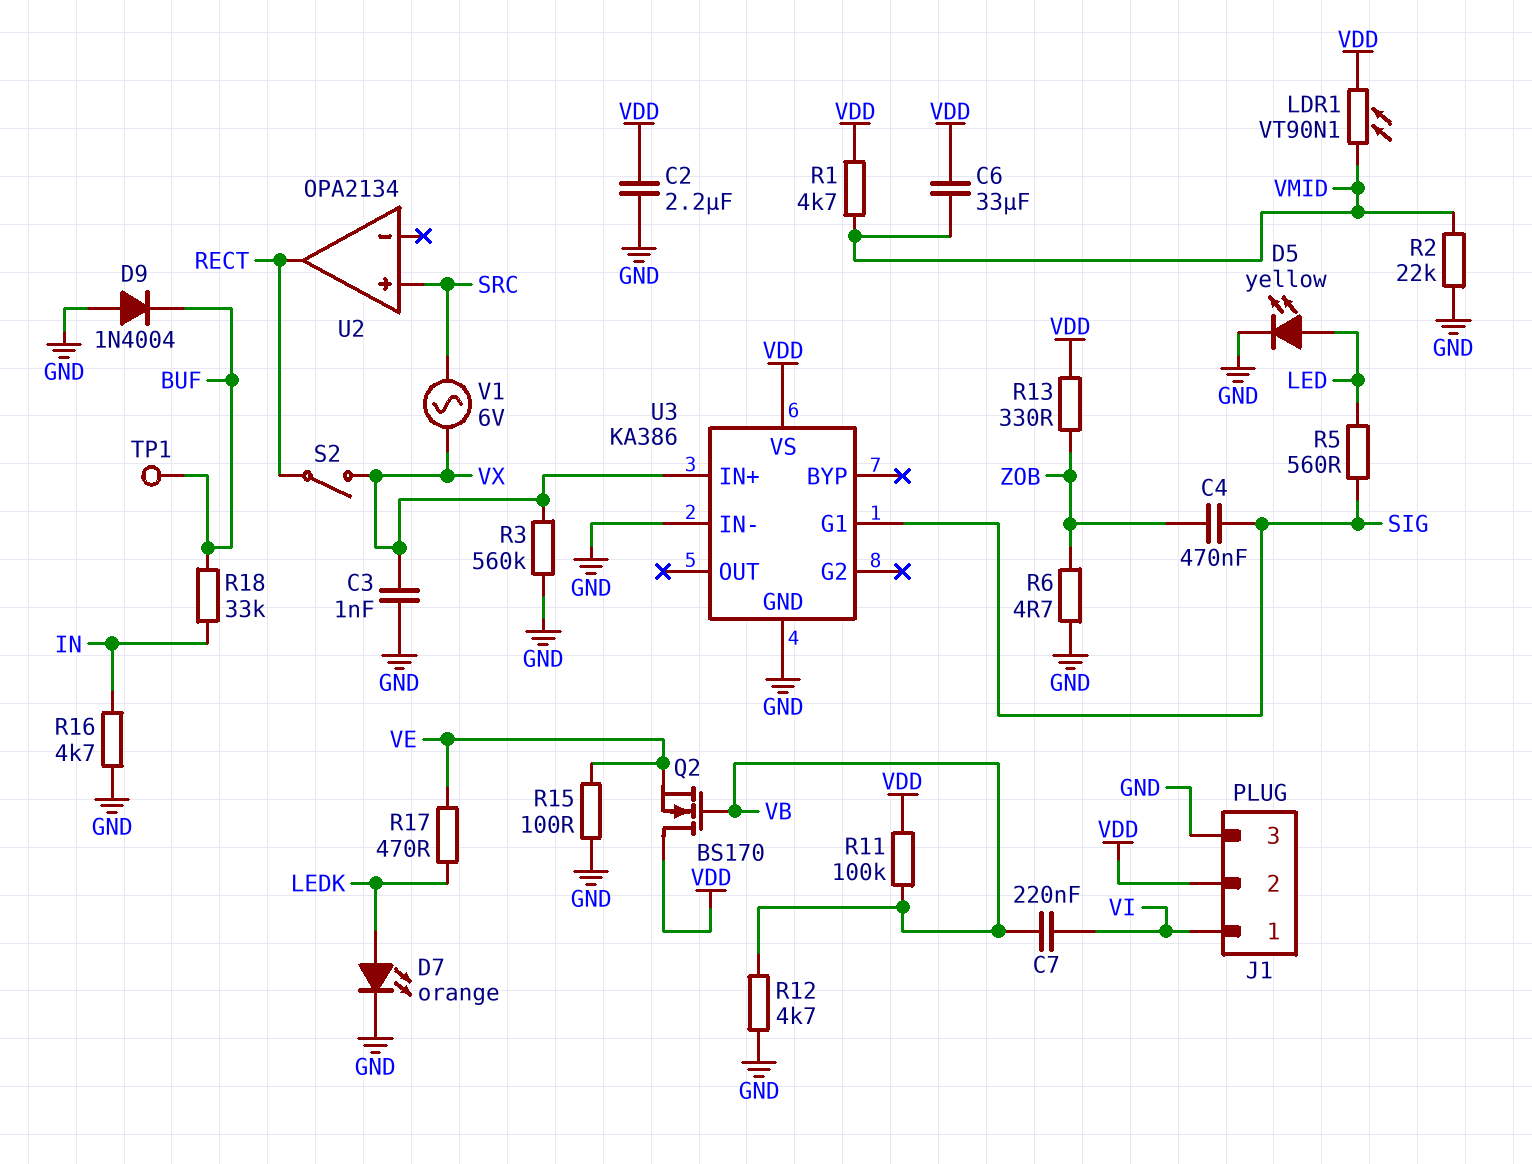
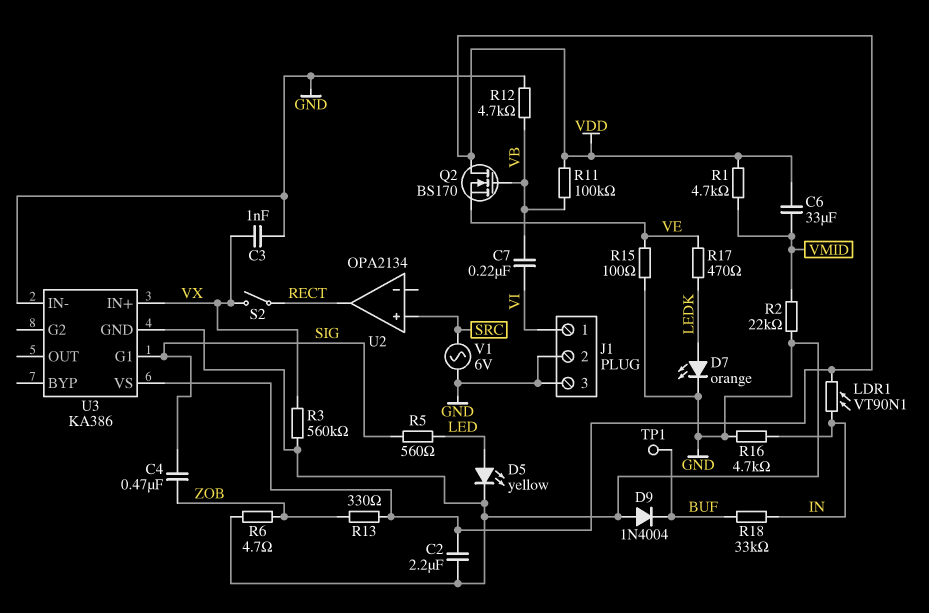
J1 pin 2: VDD -> GND
LDR1: VT90N1 (VDD, VMID) -> VT90N1 (IN, VDD)
V1: AC 6V (SRC, VX) -> AC 6V (GND, SRC)

